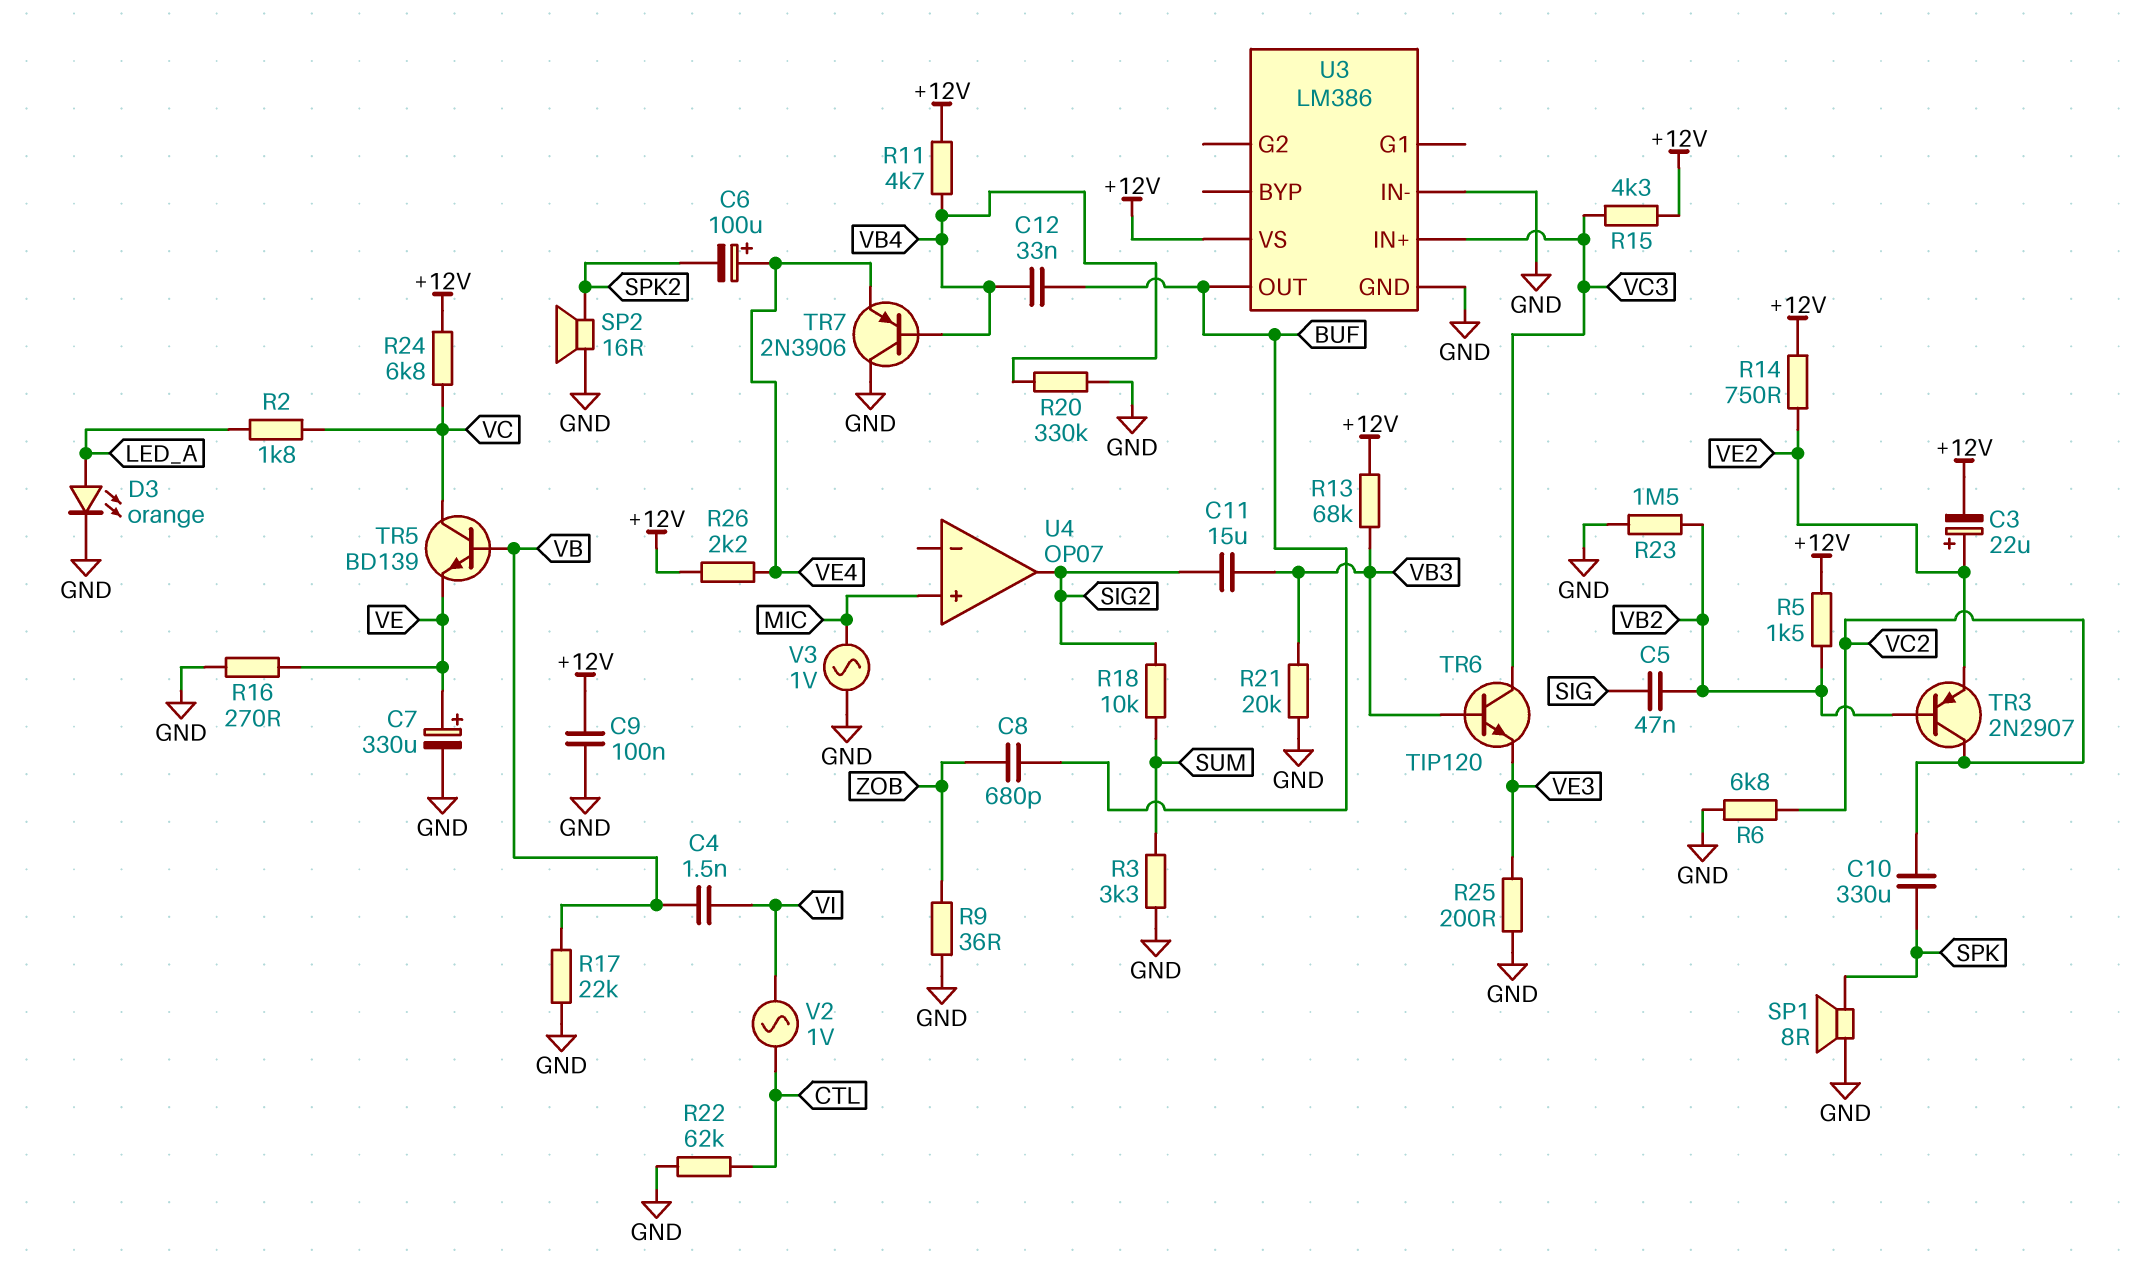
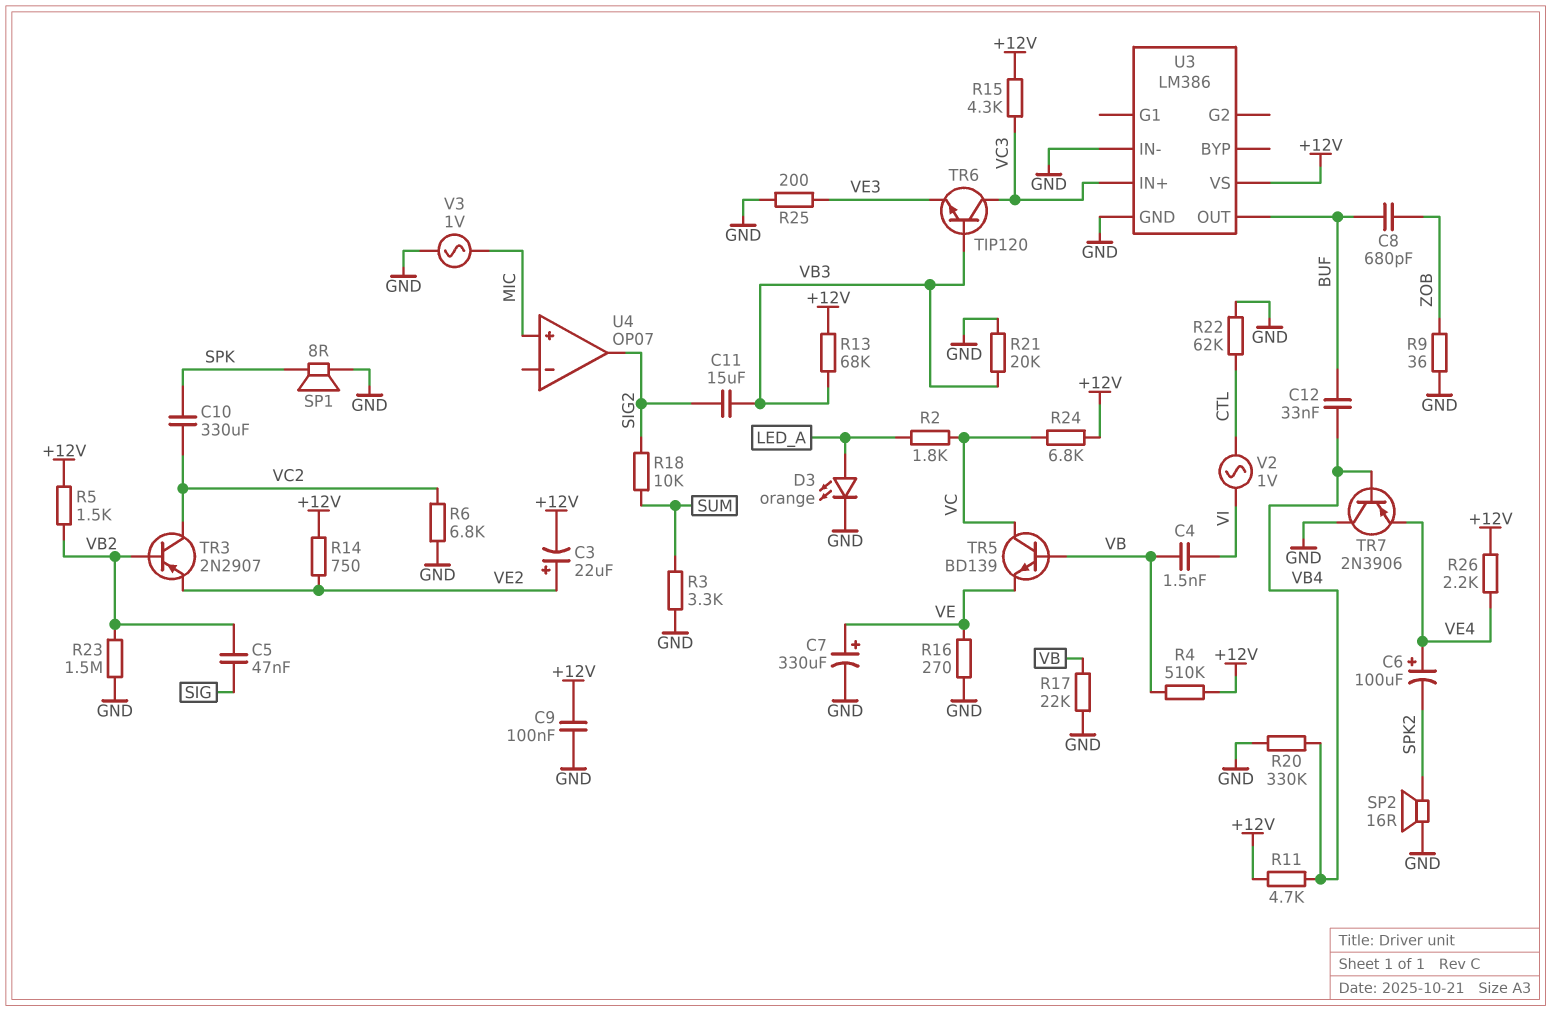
R4: none -> 510k (+12V, VB)

